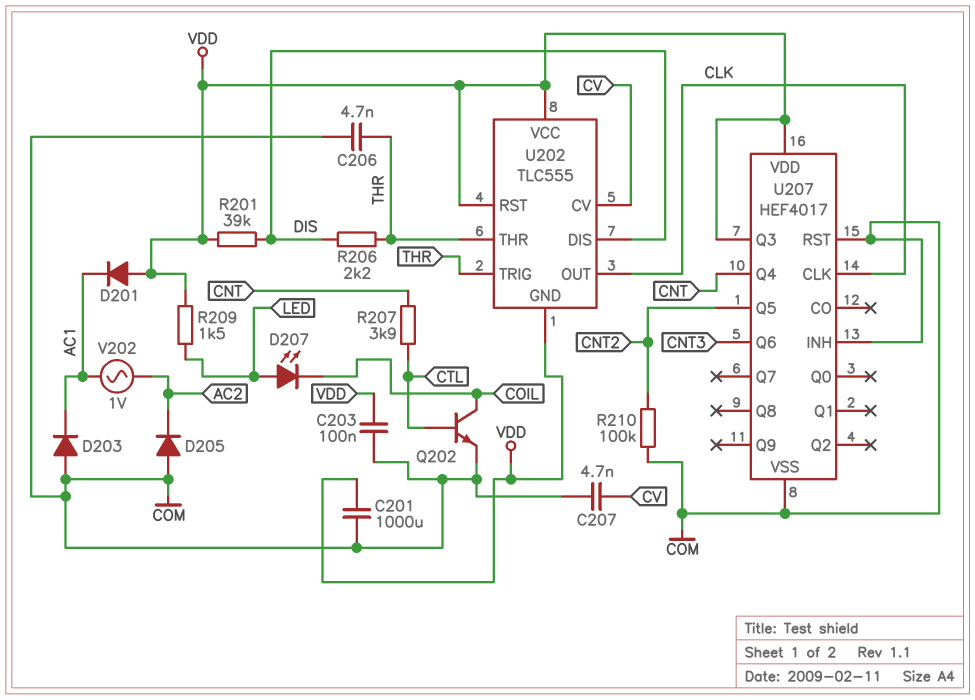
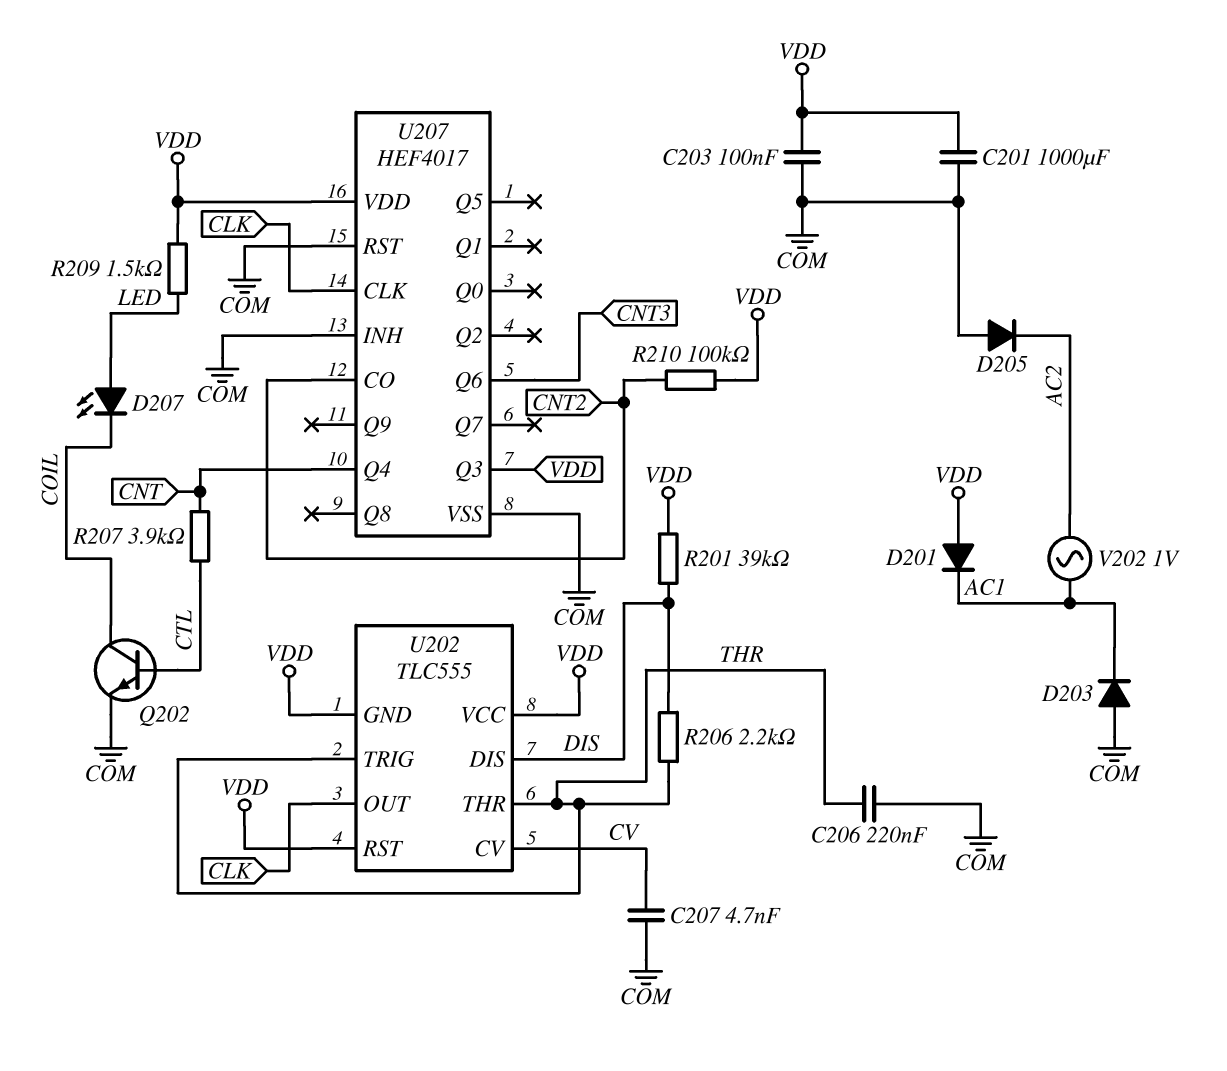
C206: 4.7nF (COM, THR) -> 220nF (COM, THR)
R210: 100k (CNT2, COM) -> 100k (CNT2, VDD)
U207 pin CO: none -> CNT2
U207 pin Q5: CNT2 -> none

